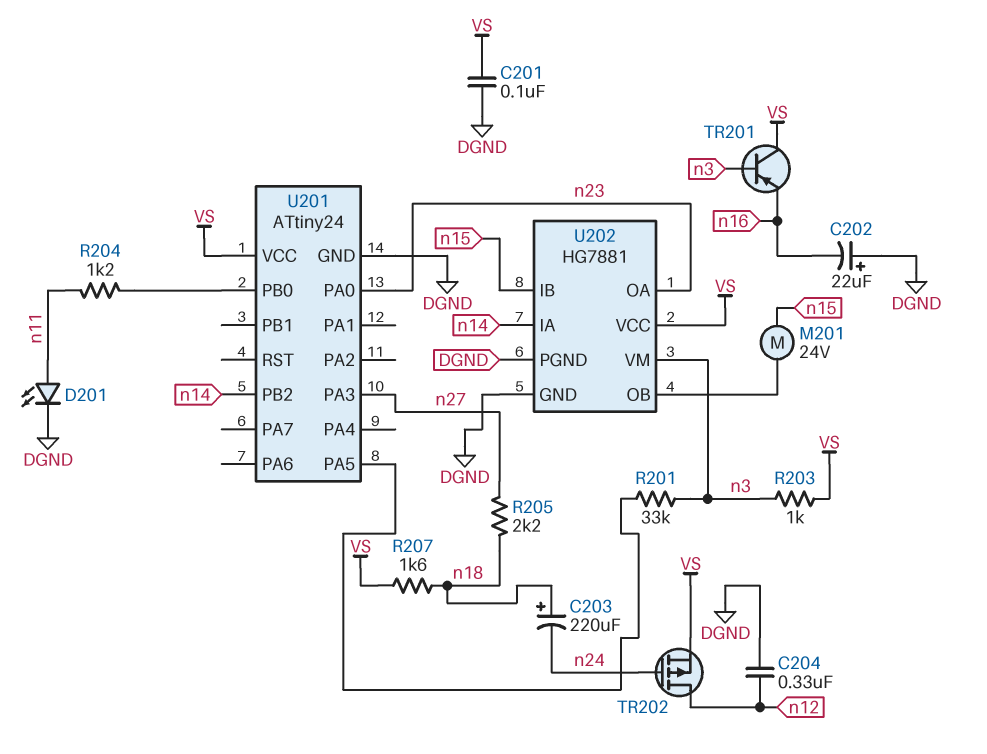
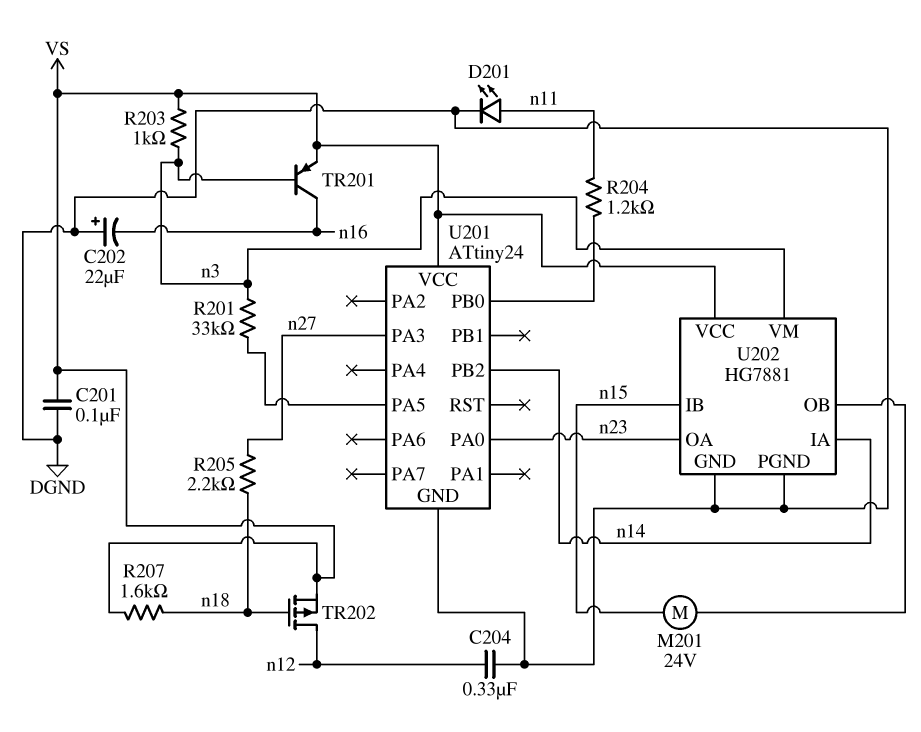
C203: 220uF (plus n18, minus n24) -> none
TR201: PNP (B n3, C VS, E n16) -> PNP (B n3, C n16, E VS)
TR202: PMOS (G n24, D n12, S VS) -> PMOS (G n18, D n12, S VS)

